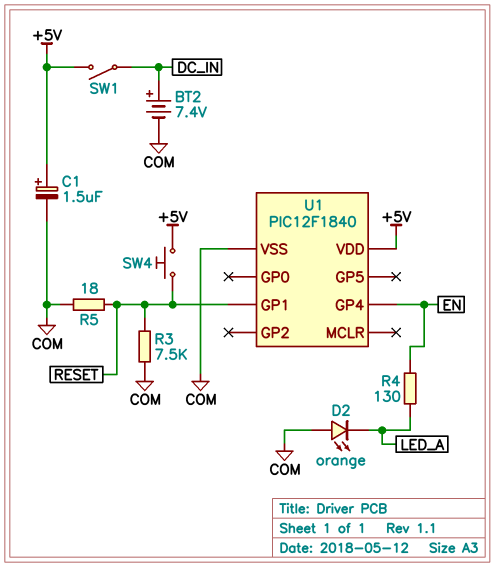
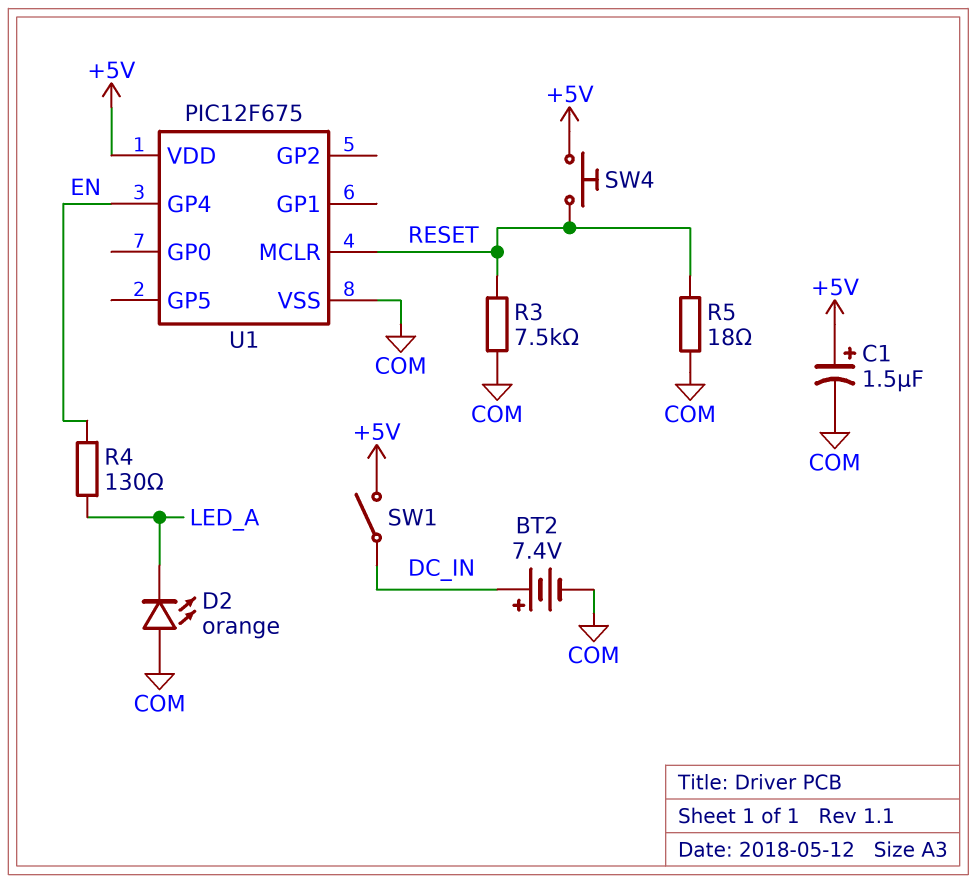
U1: PIC12F1840 -> PIC12F675
U1 pin GP1: RESET -> none
U1 pin MCLR: none -> RESET

